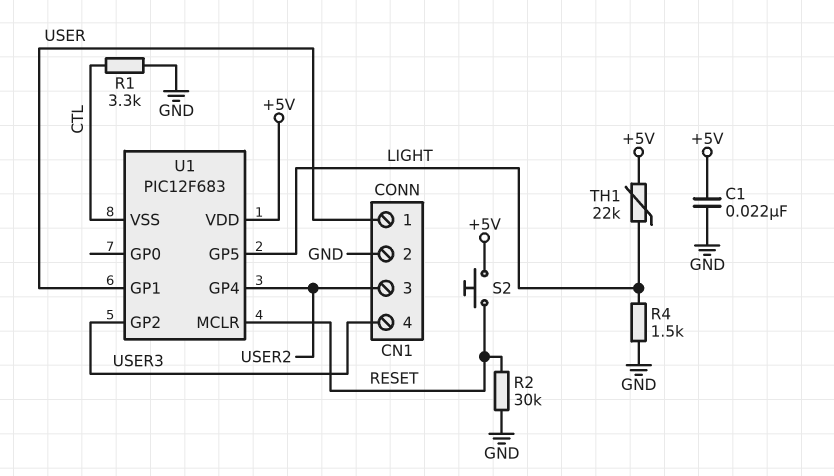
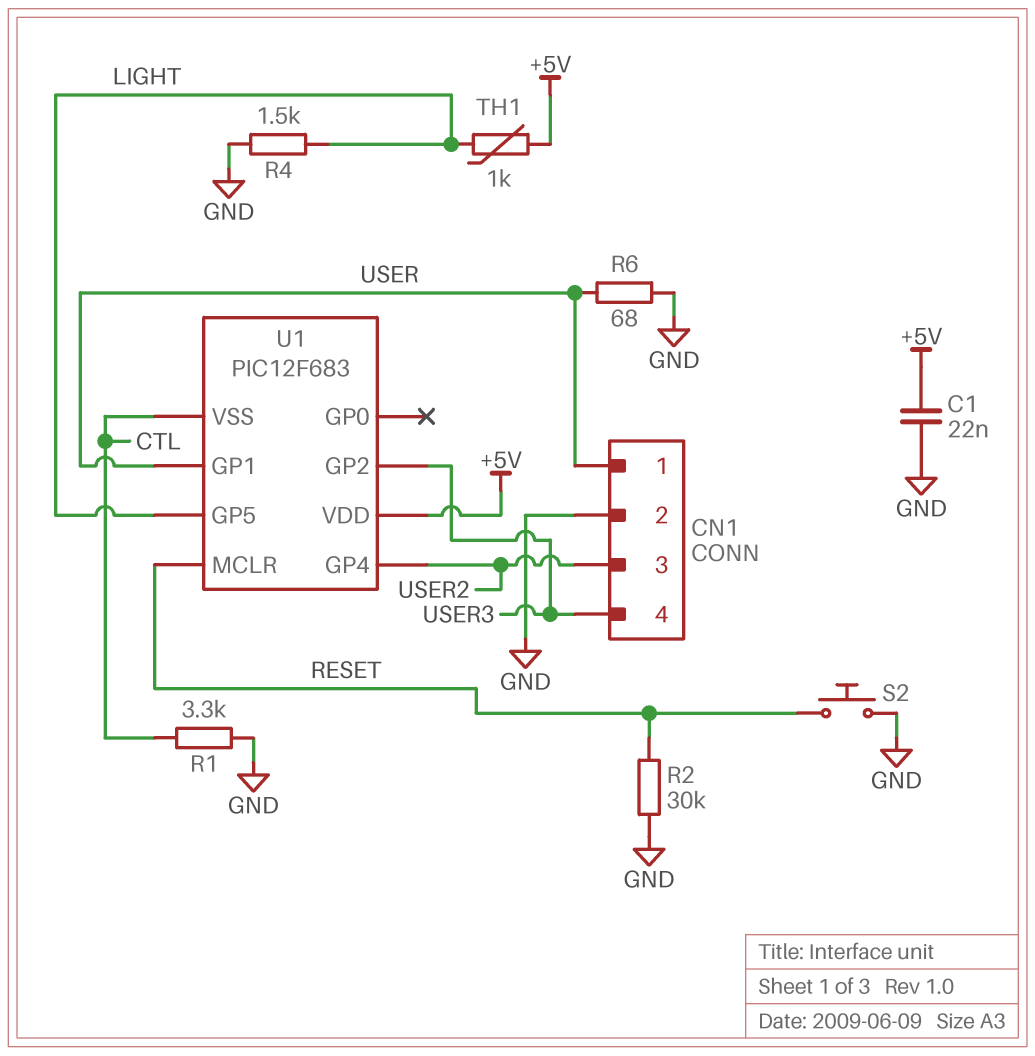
R6: none -> 68 (GND, USER)
S2: button (+5V, RESET) -> button (GND, RESET)
TH1: 22k (+5V, LIGHT) -> 1k (+5V, LIGHT)

